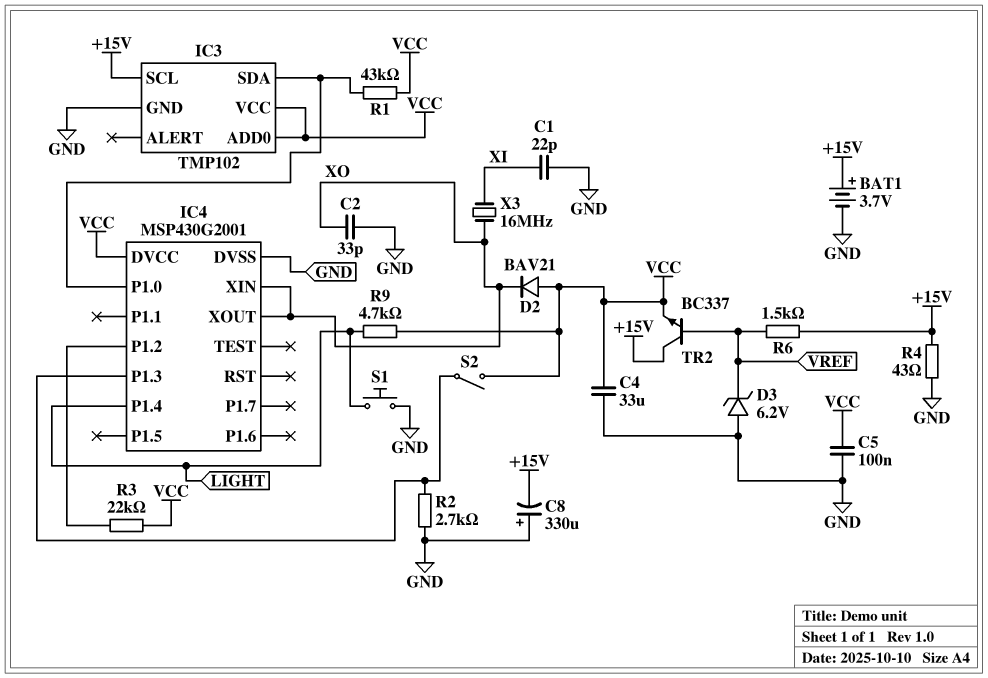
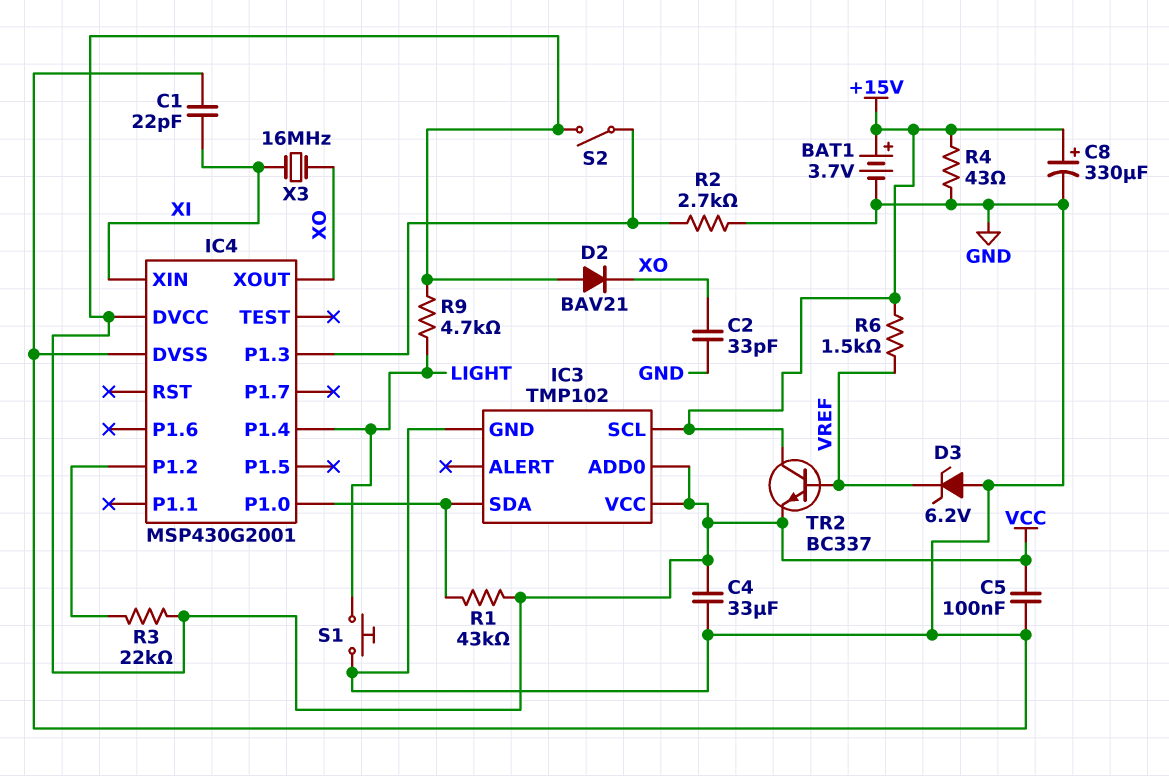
C8: 330uF (plus GND, minus +15V) -> 330uF (plus +15V, minus GND)
IC4 pin XIN: XO -> XI

